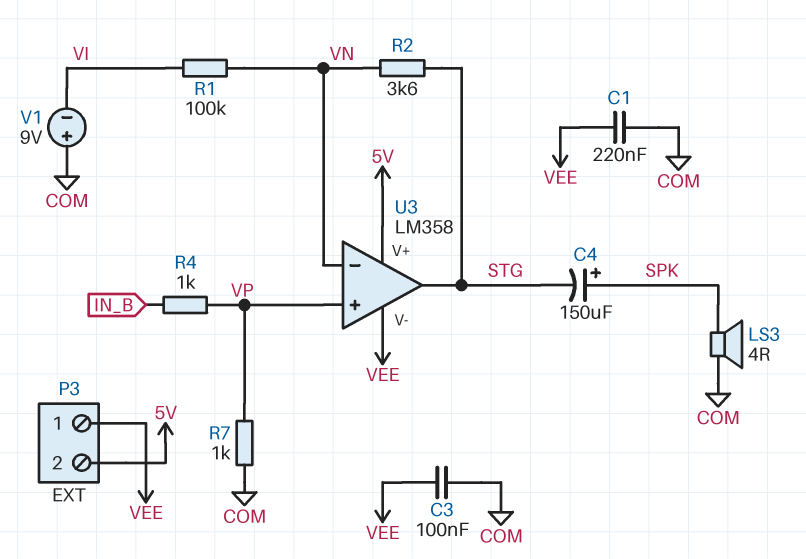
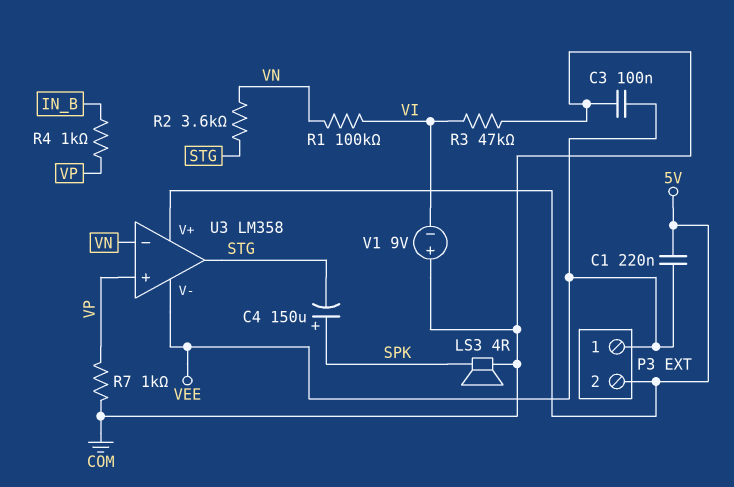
C1: 220nF (COM, VEE) -> 220nF (5V, VEE)
R3: none -> 47k (COM, VI)

